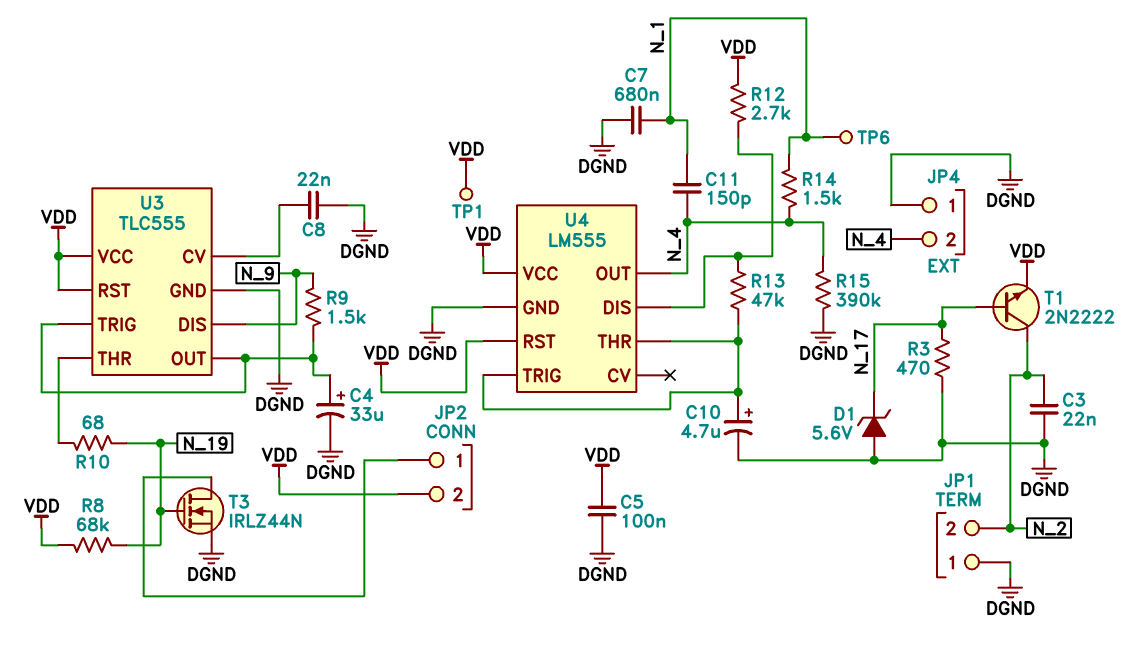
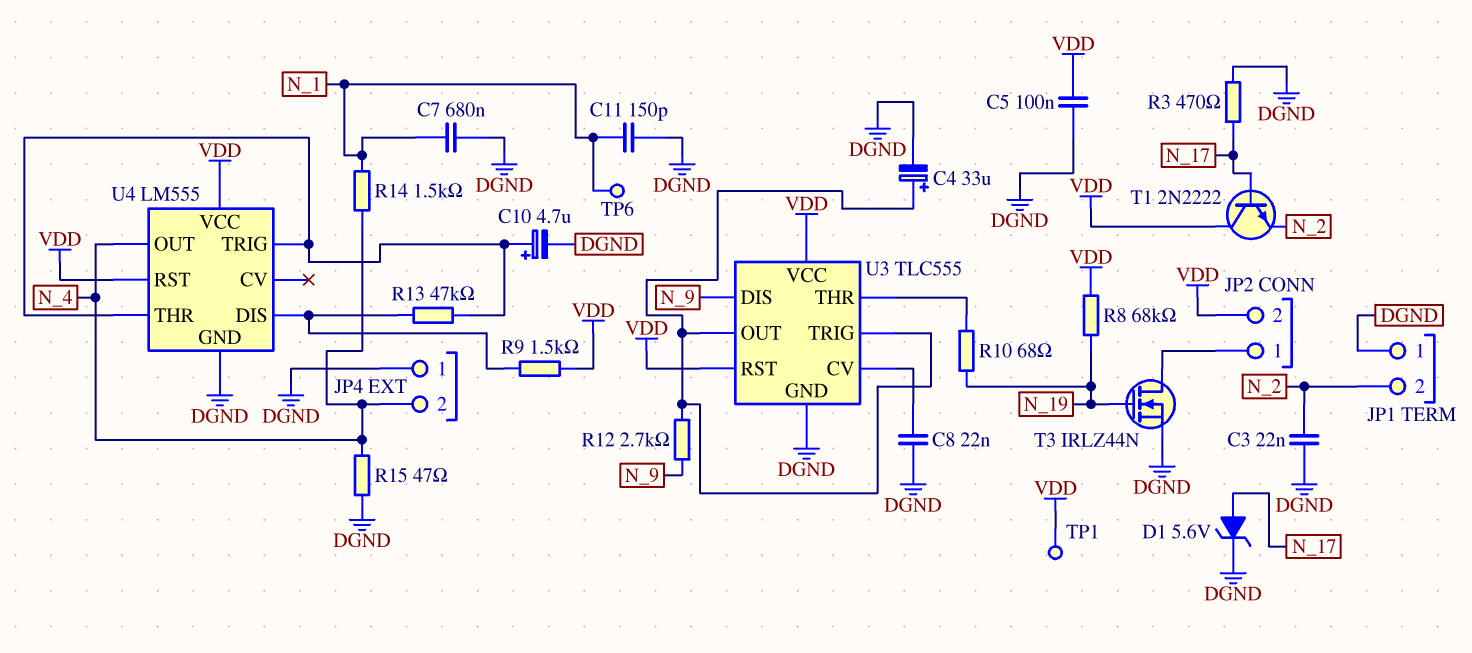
C11: 150pF (N_1, N_4) -> 150pF (DGND, N_1)
D1: zener 5.6V (A DGND, K N_17) -> zener 5.6V (A N_17, K DGND)
R9: 1.5k (N_9, U3/OUT) -> 1.5k (U4/DIS, VDD)
R12: 2.7k (U4/DIS, VDD) -> 2.7k (N_9, U3/OUT)
R15: 390k (DGND, N_4) -> 47 (DGND, N_4)
T1: NPN 2N2222 (B N_17, C N_2, E VDD) -> NPN 2N2222 (B N_17, C VDD, E N_2)

